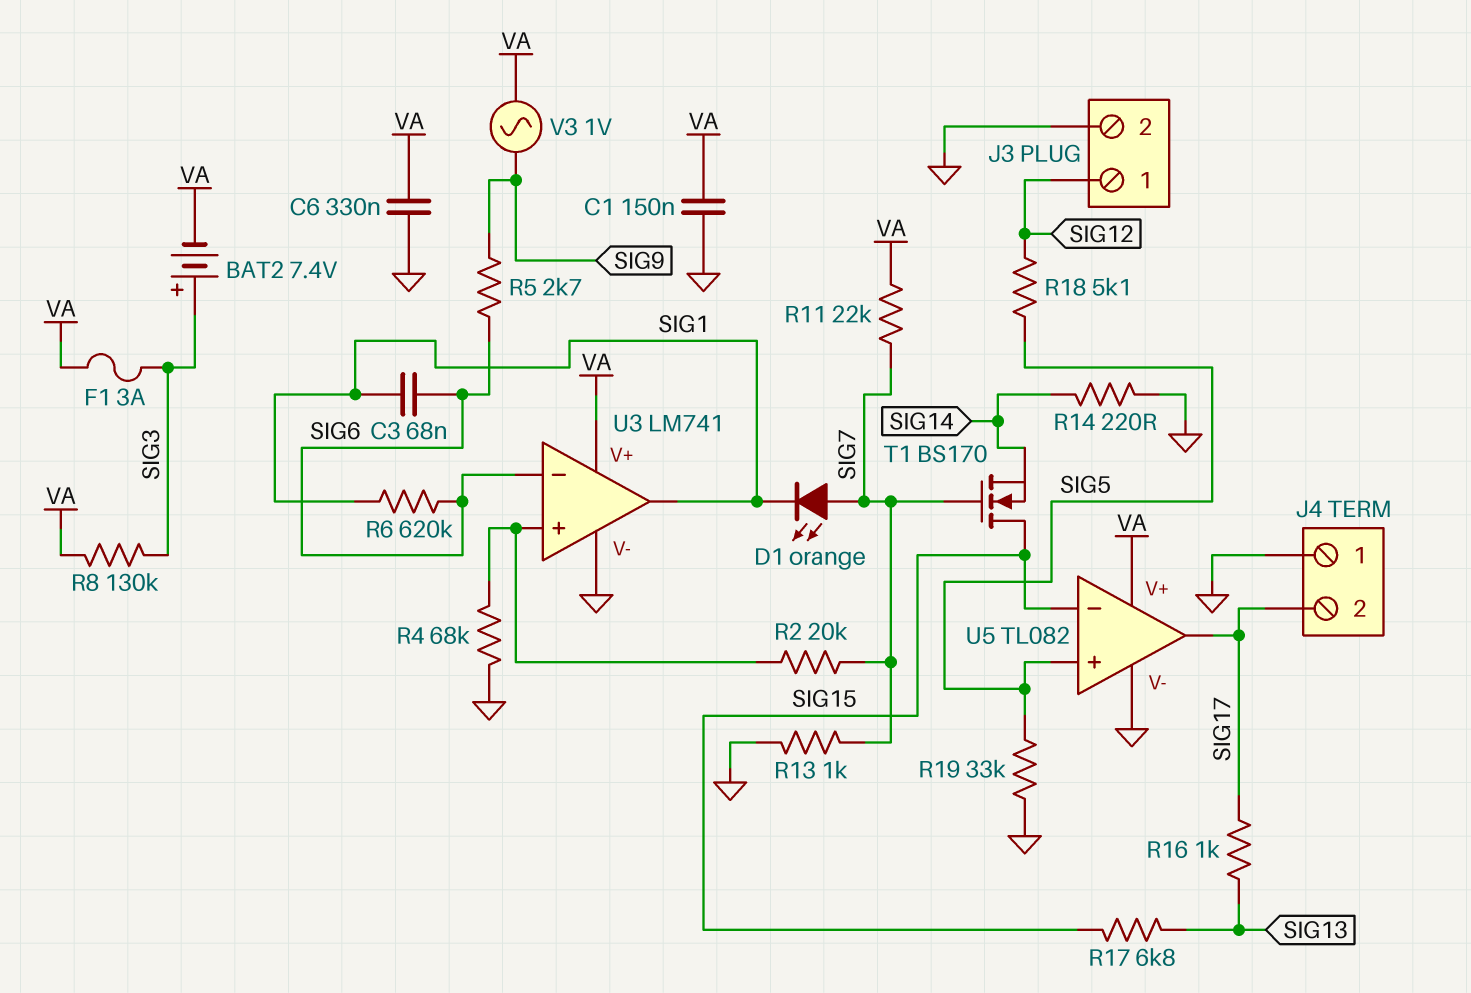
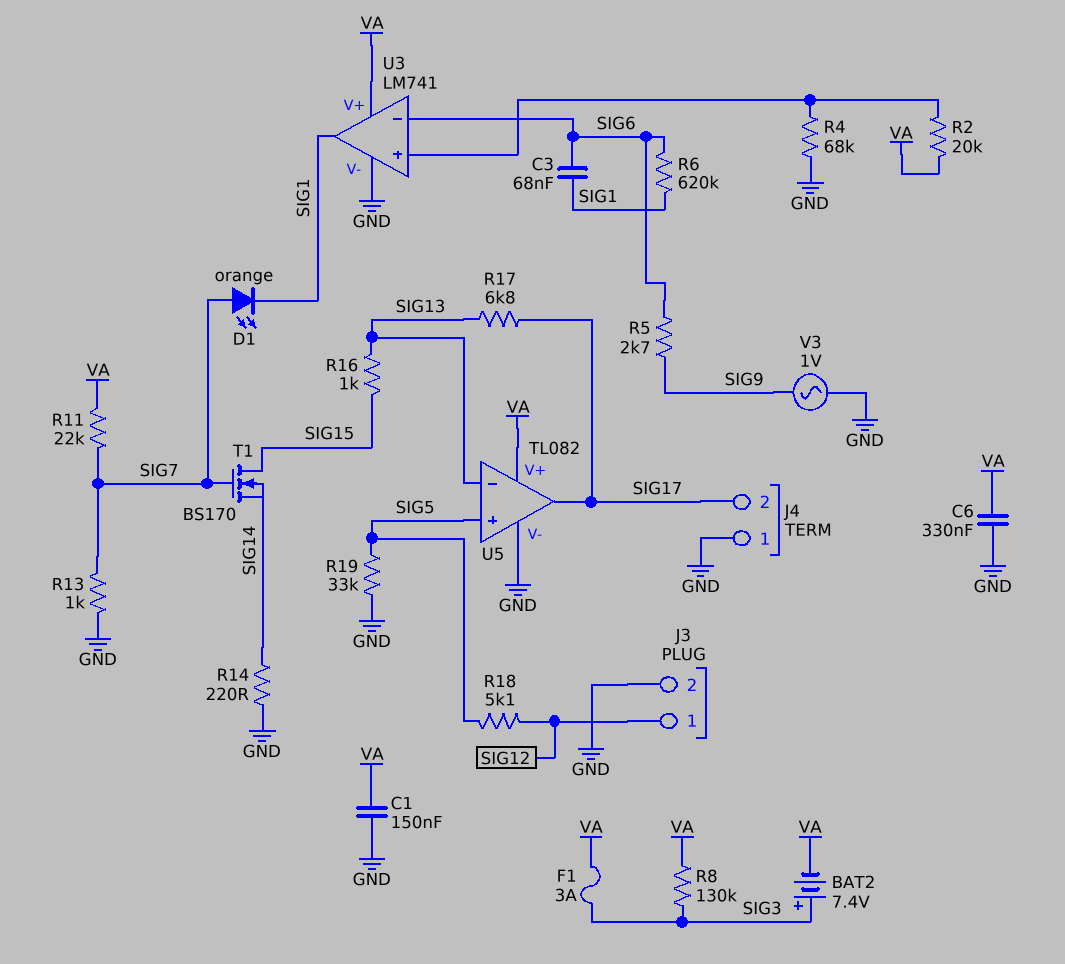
R2: 20k (SIG7, U3/in+) -> 20k (U3/in+, VA)
R16: 1k (SIG13, SIG17) -> 1k (SIG13, SIG15)
R17: 6.8k (SIG13, SIG15) -> 6.8k (SIG13, SIG17)
U5 pin in-: SIG15 -> SIG13
V3: AC 1V (SIG9, VA) -> AC 1V (GND, SIG9)

